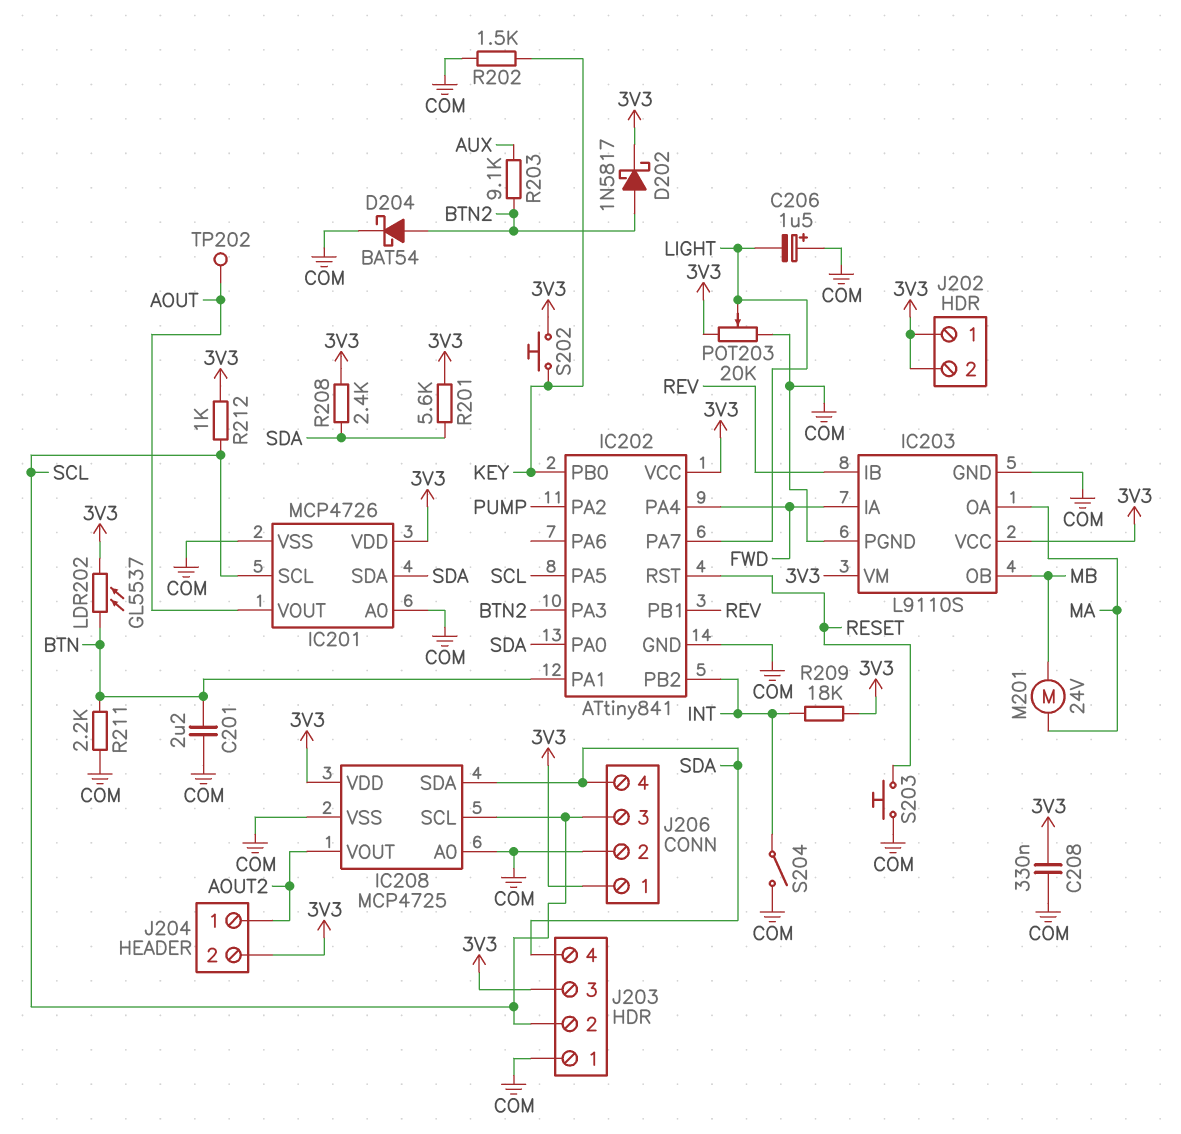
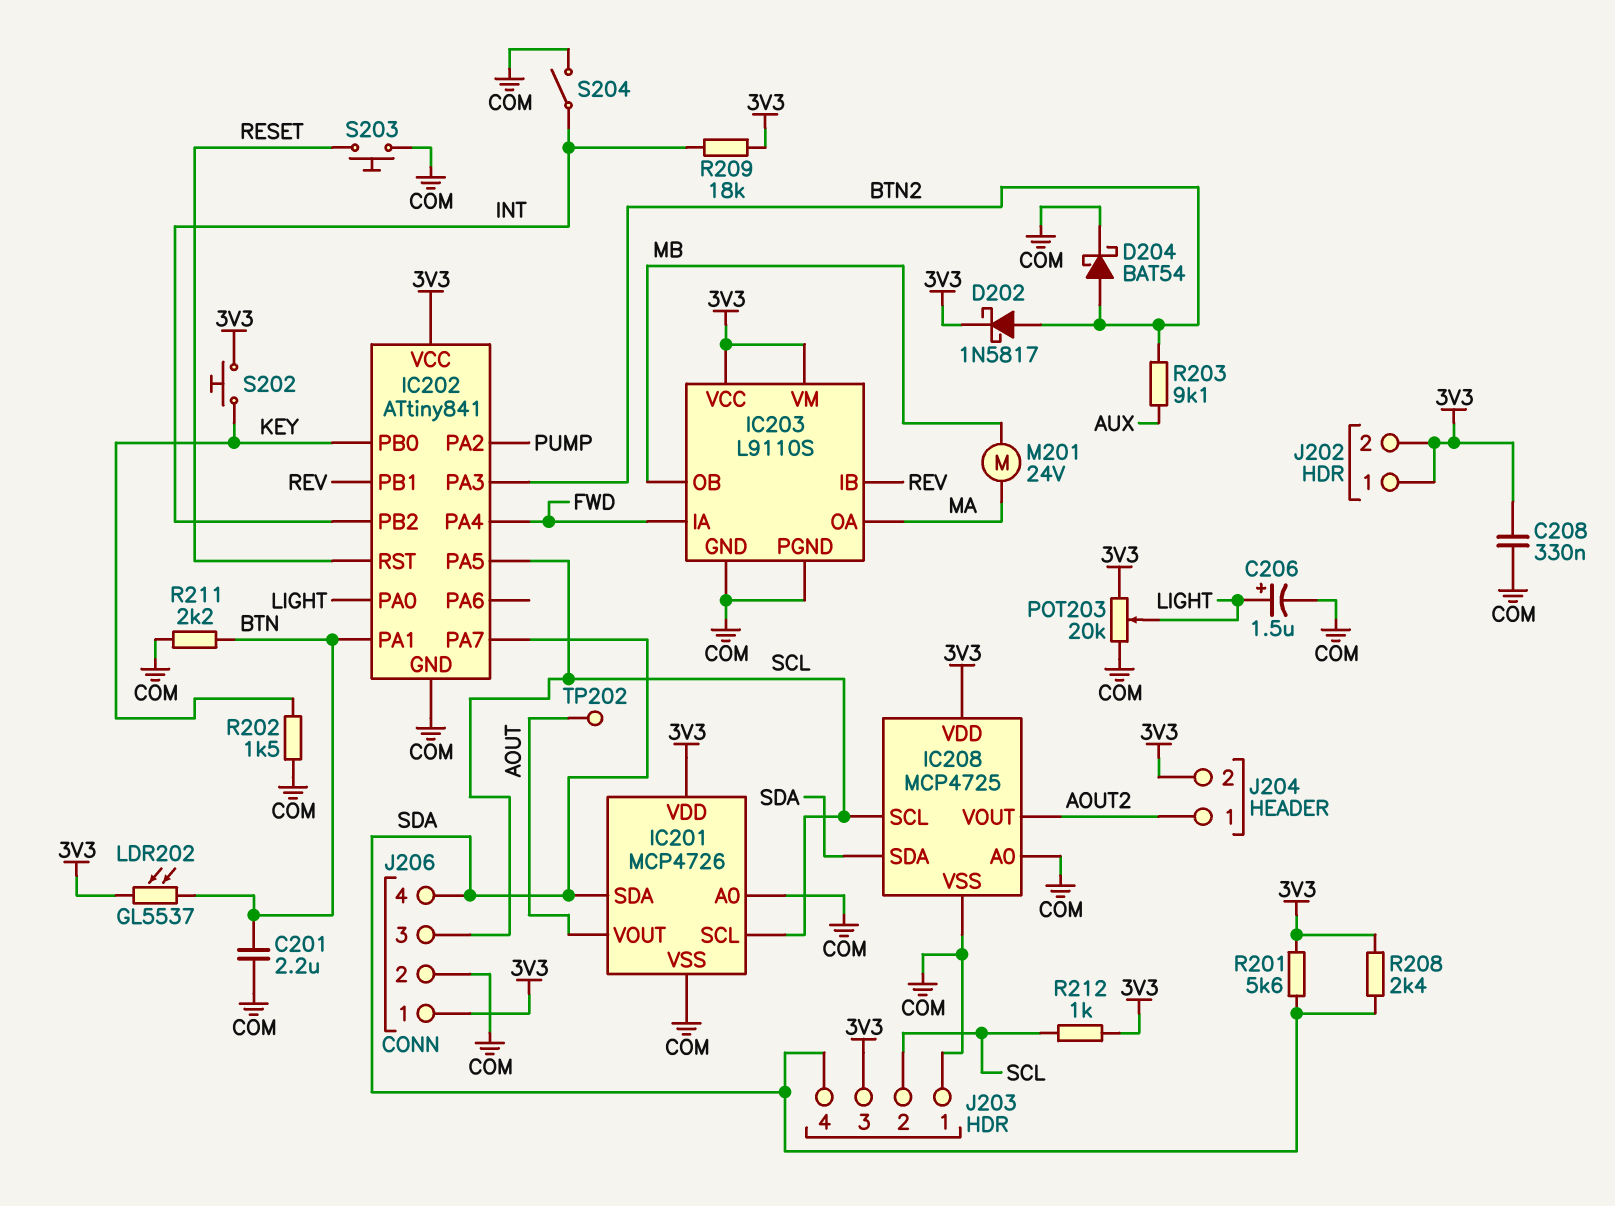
C206: 1.5uF (plus COM, minus LIGHT) -> 1.5uF (plus LIGHT, minus COM)
IC202 pin PA0: SDA -> LIGHT
IC202 pin PA7: LIGHT -> SDA

